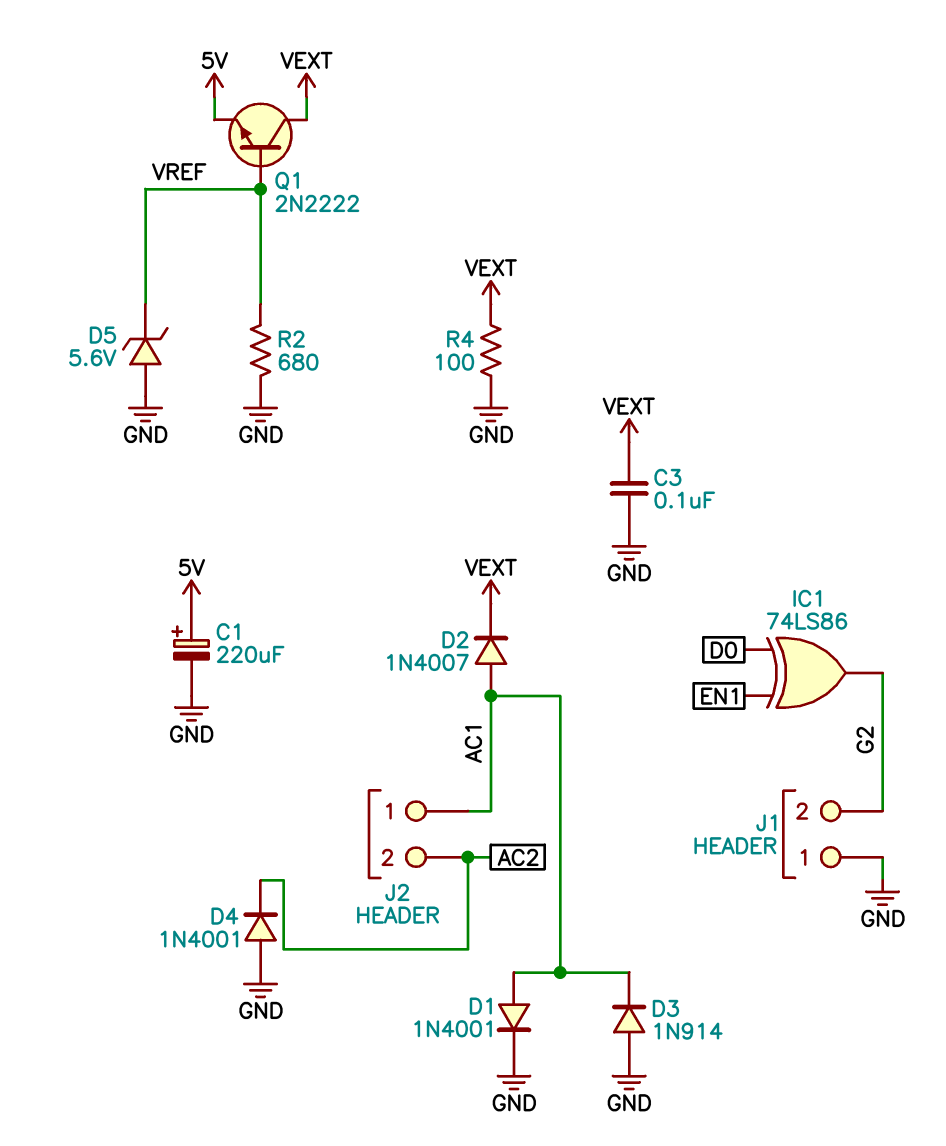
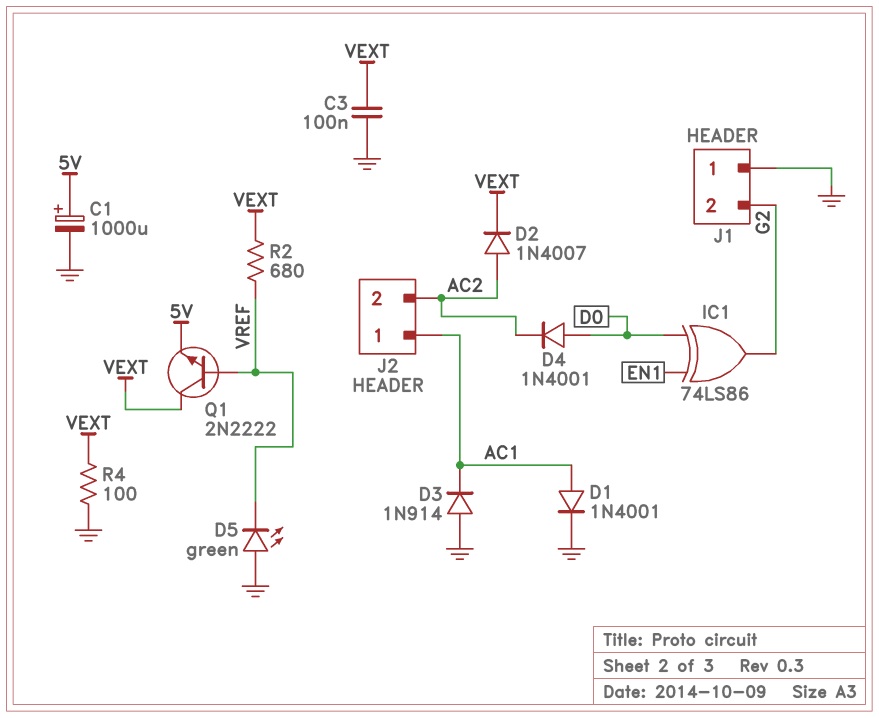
C1: 220uF (plus 5V, minus GND) -> 1000uF (plus 5V, minus GND)
D2: diode 1N4007 (A AC1, K VEXT) -> diode 1N4007 (A AC2, K VEXT)
D4: diode 1N4001 (A GND, K AC2) -> diode 1N4001 (A D0, K AC2)
D5: zener 5.6V (A GND, K VREF) -> LED green (A GND, K VREF)
R2: 680 (GND, VREF) -> 680 (VEXT, VREF)

